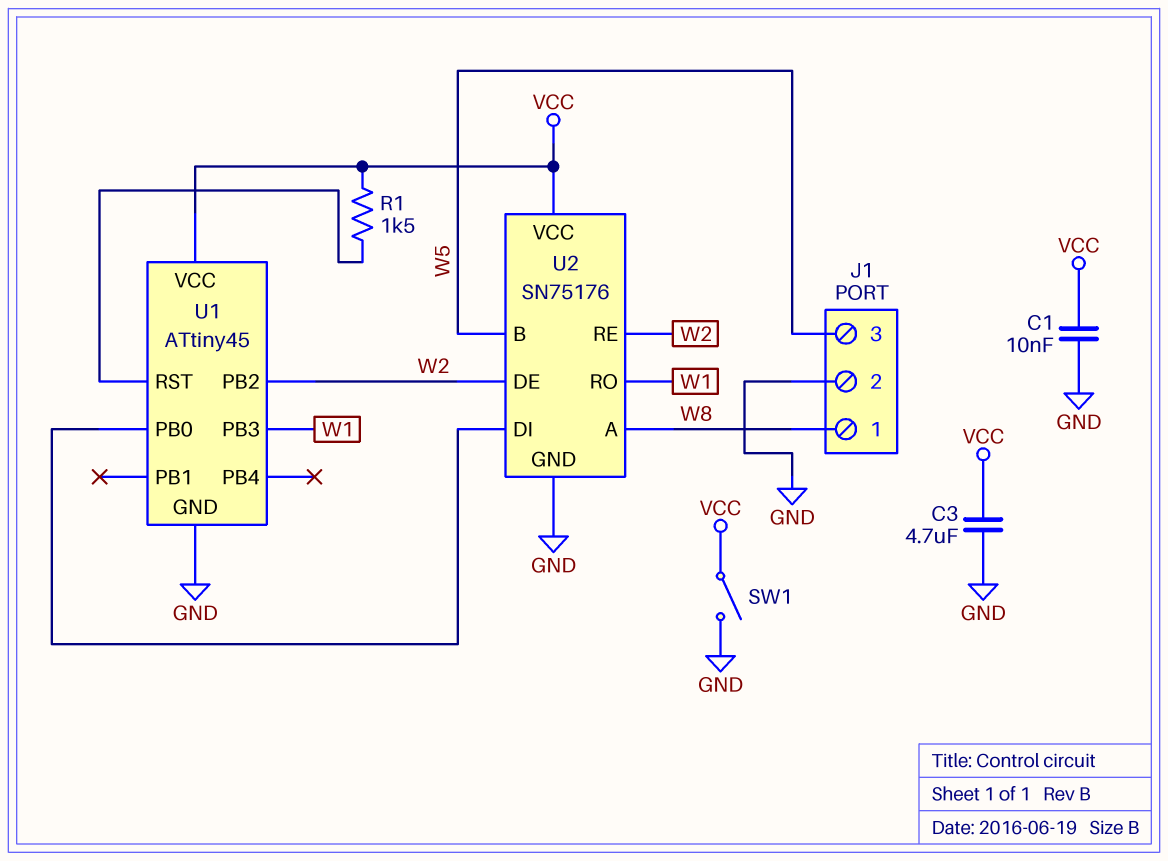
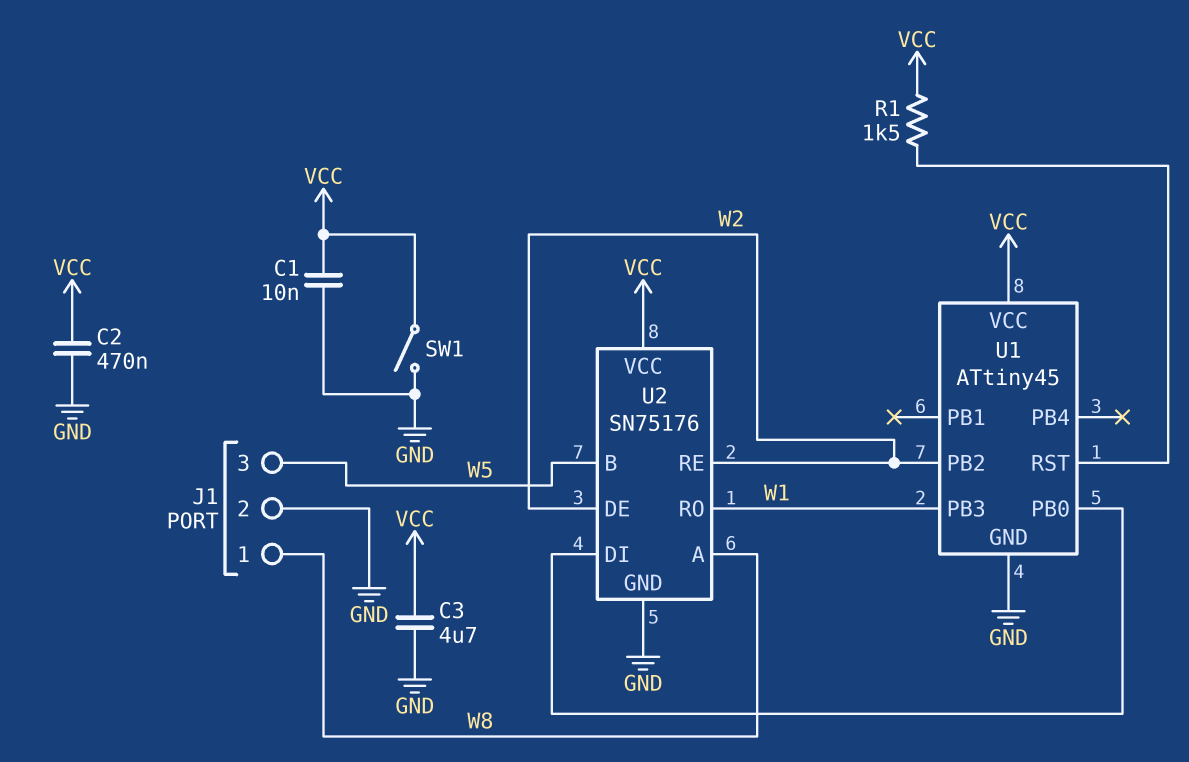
C2: none -> 470nF (GND, VCC)

